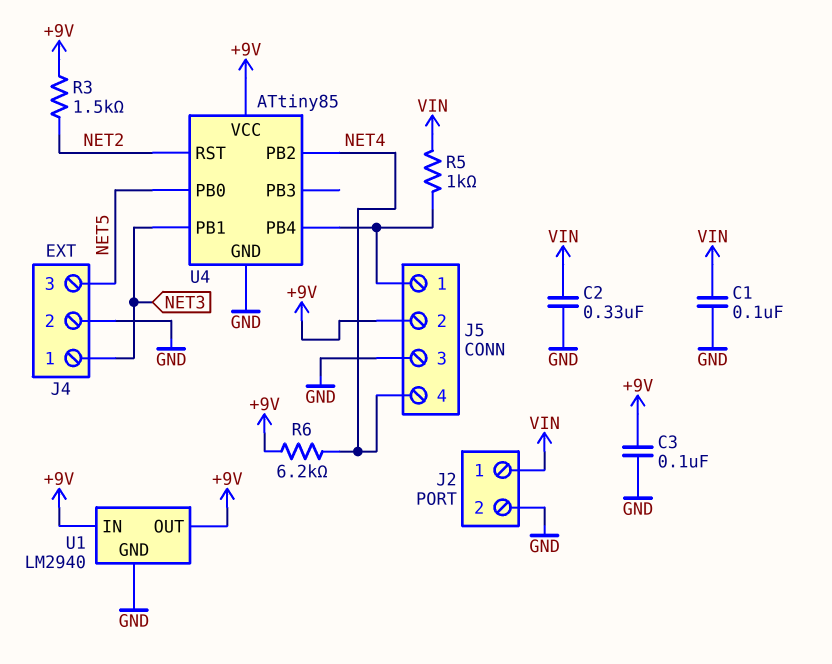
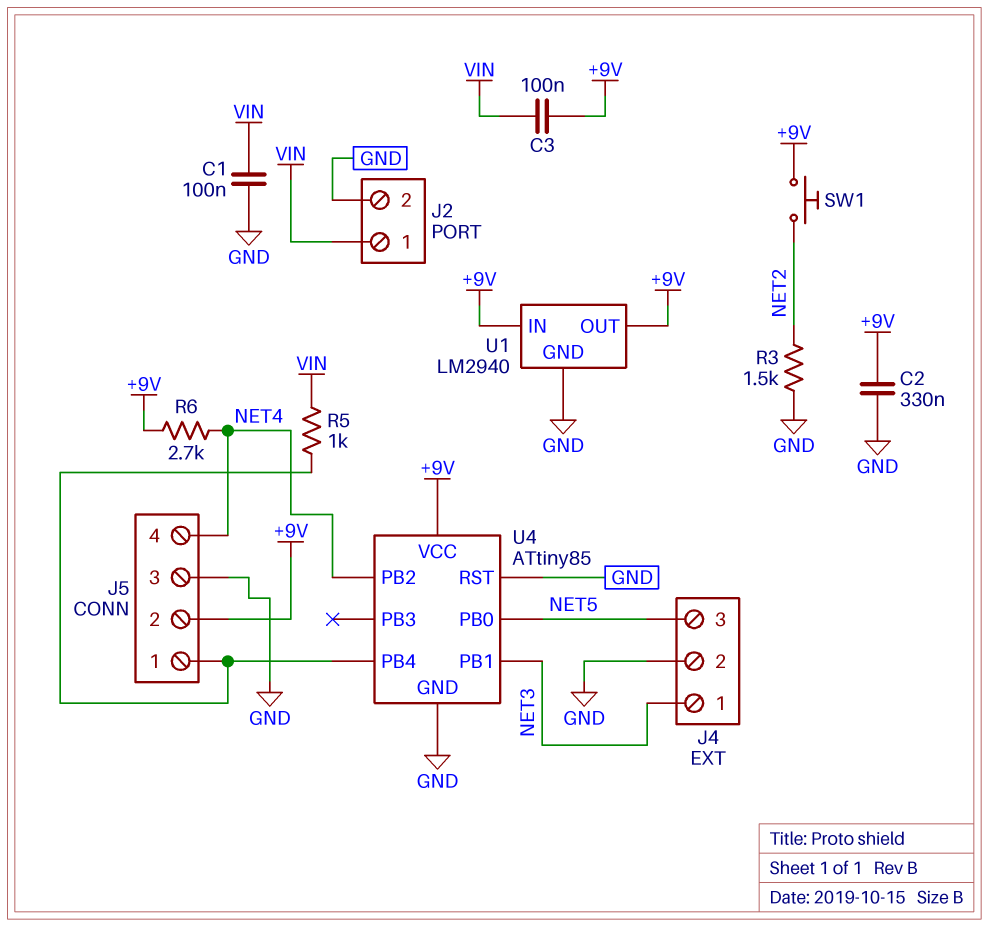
C2: 330nF (GND, VIN) -> 330nF (+9V, GND)
C3: 100nF (+9V, GND) -> 100nF (+9V, VIN)
R3: 1.5k (+9V, NET2) -> 1.5k (GND, NET2)
R6: 6.2k (+9V, NET4) -> 2.7k (+9V, NET4)
SW1: none -> button (+9V, NET2)
U4 pin RST: NET2 -> GND

